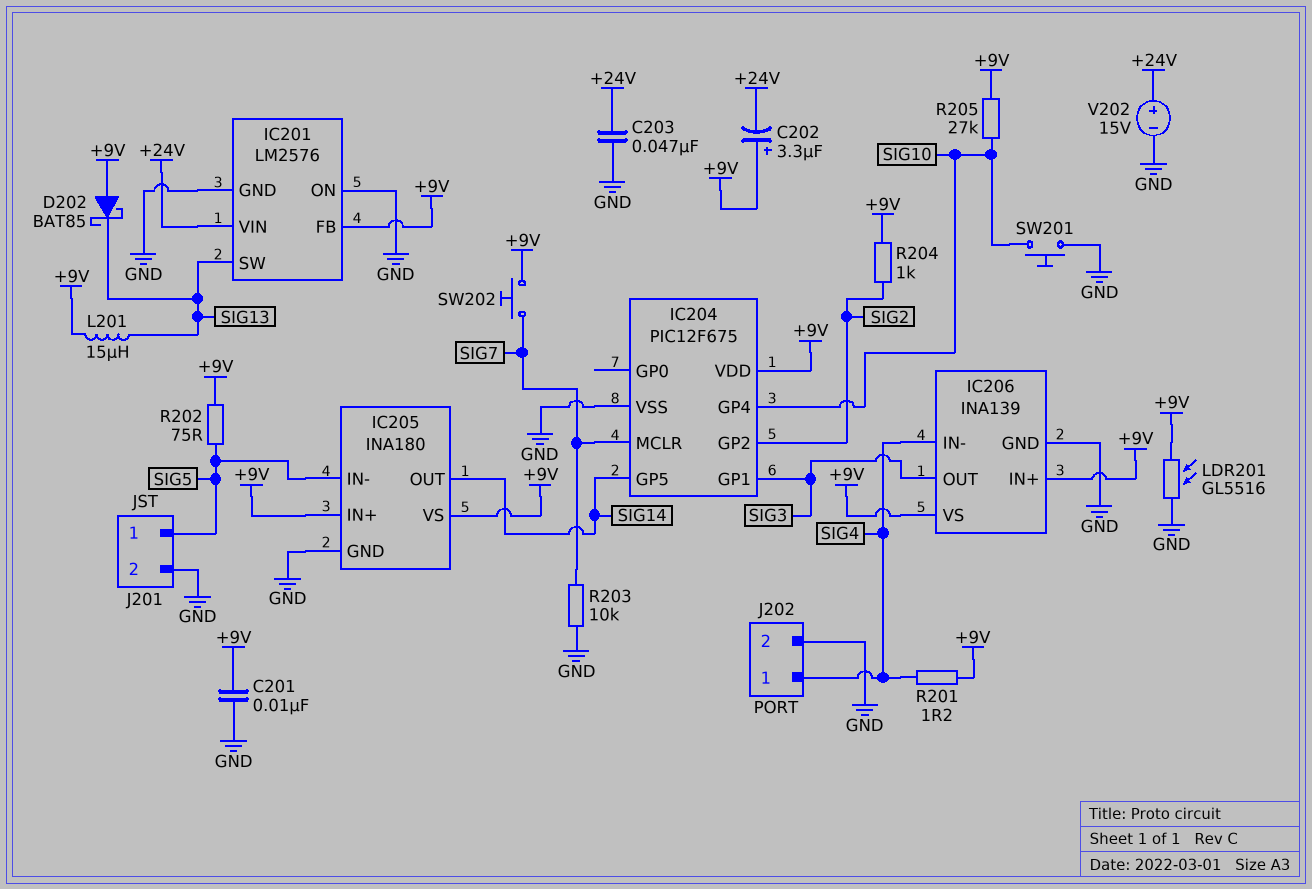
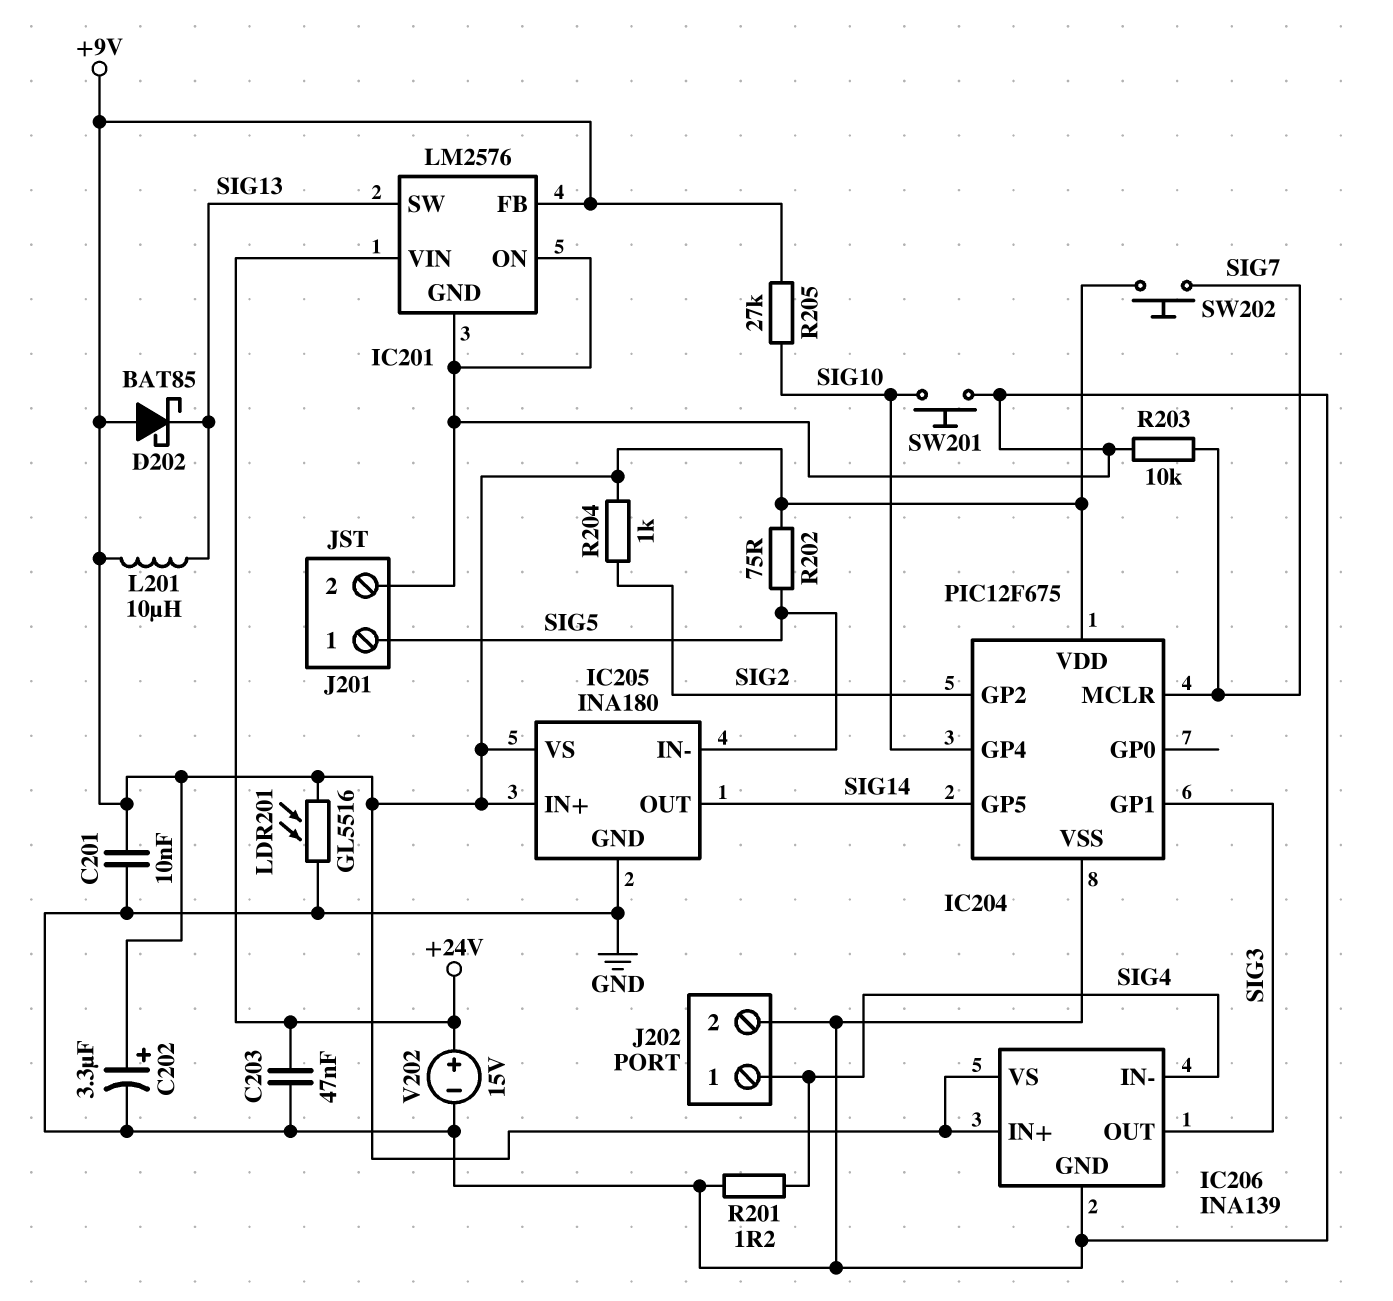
C202: 3.3uF (plus +9V, minus +24V) -> 3.3uF (plus +9V, minus GND)
L201: 15uH (+9V, SIG13) -> 10uH (+9V, SIG13)
R201: 1.2 (+9V, SIG4) -> 1.2 (GND, SIG4)

